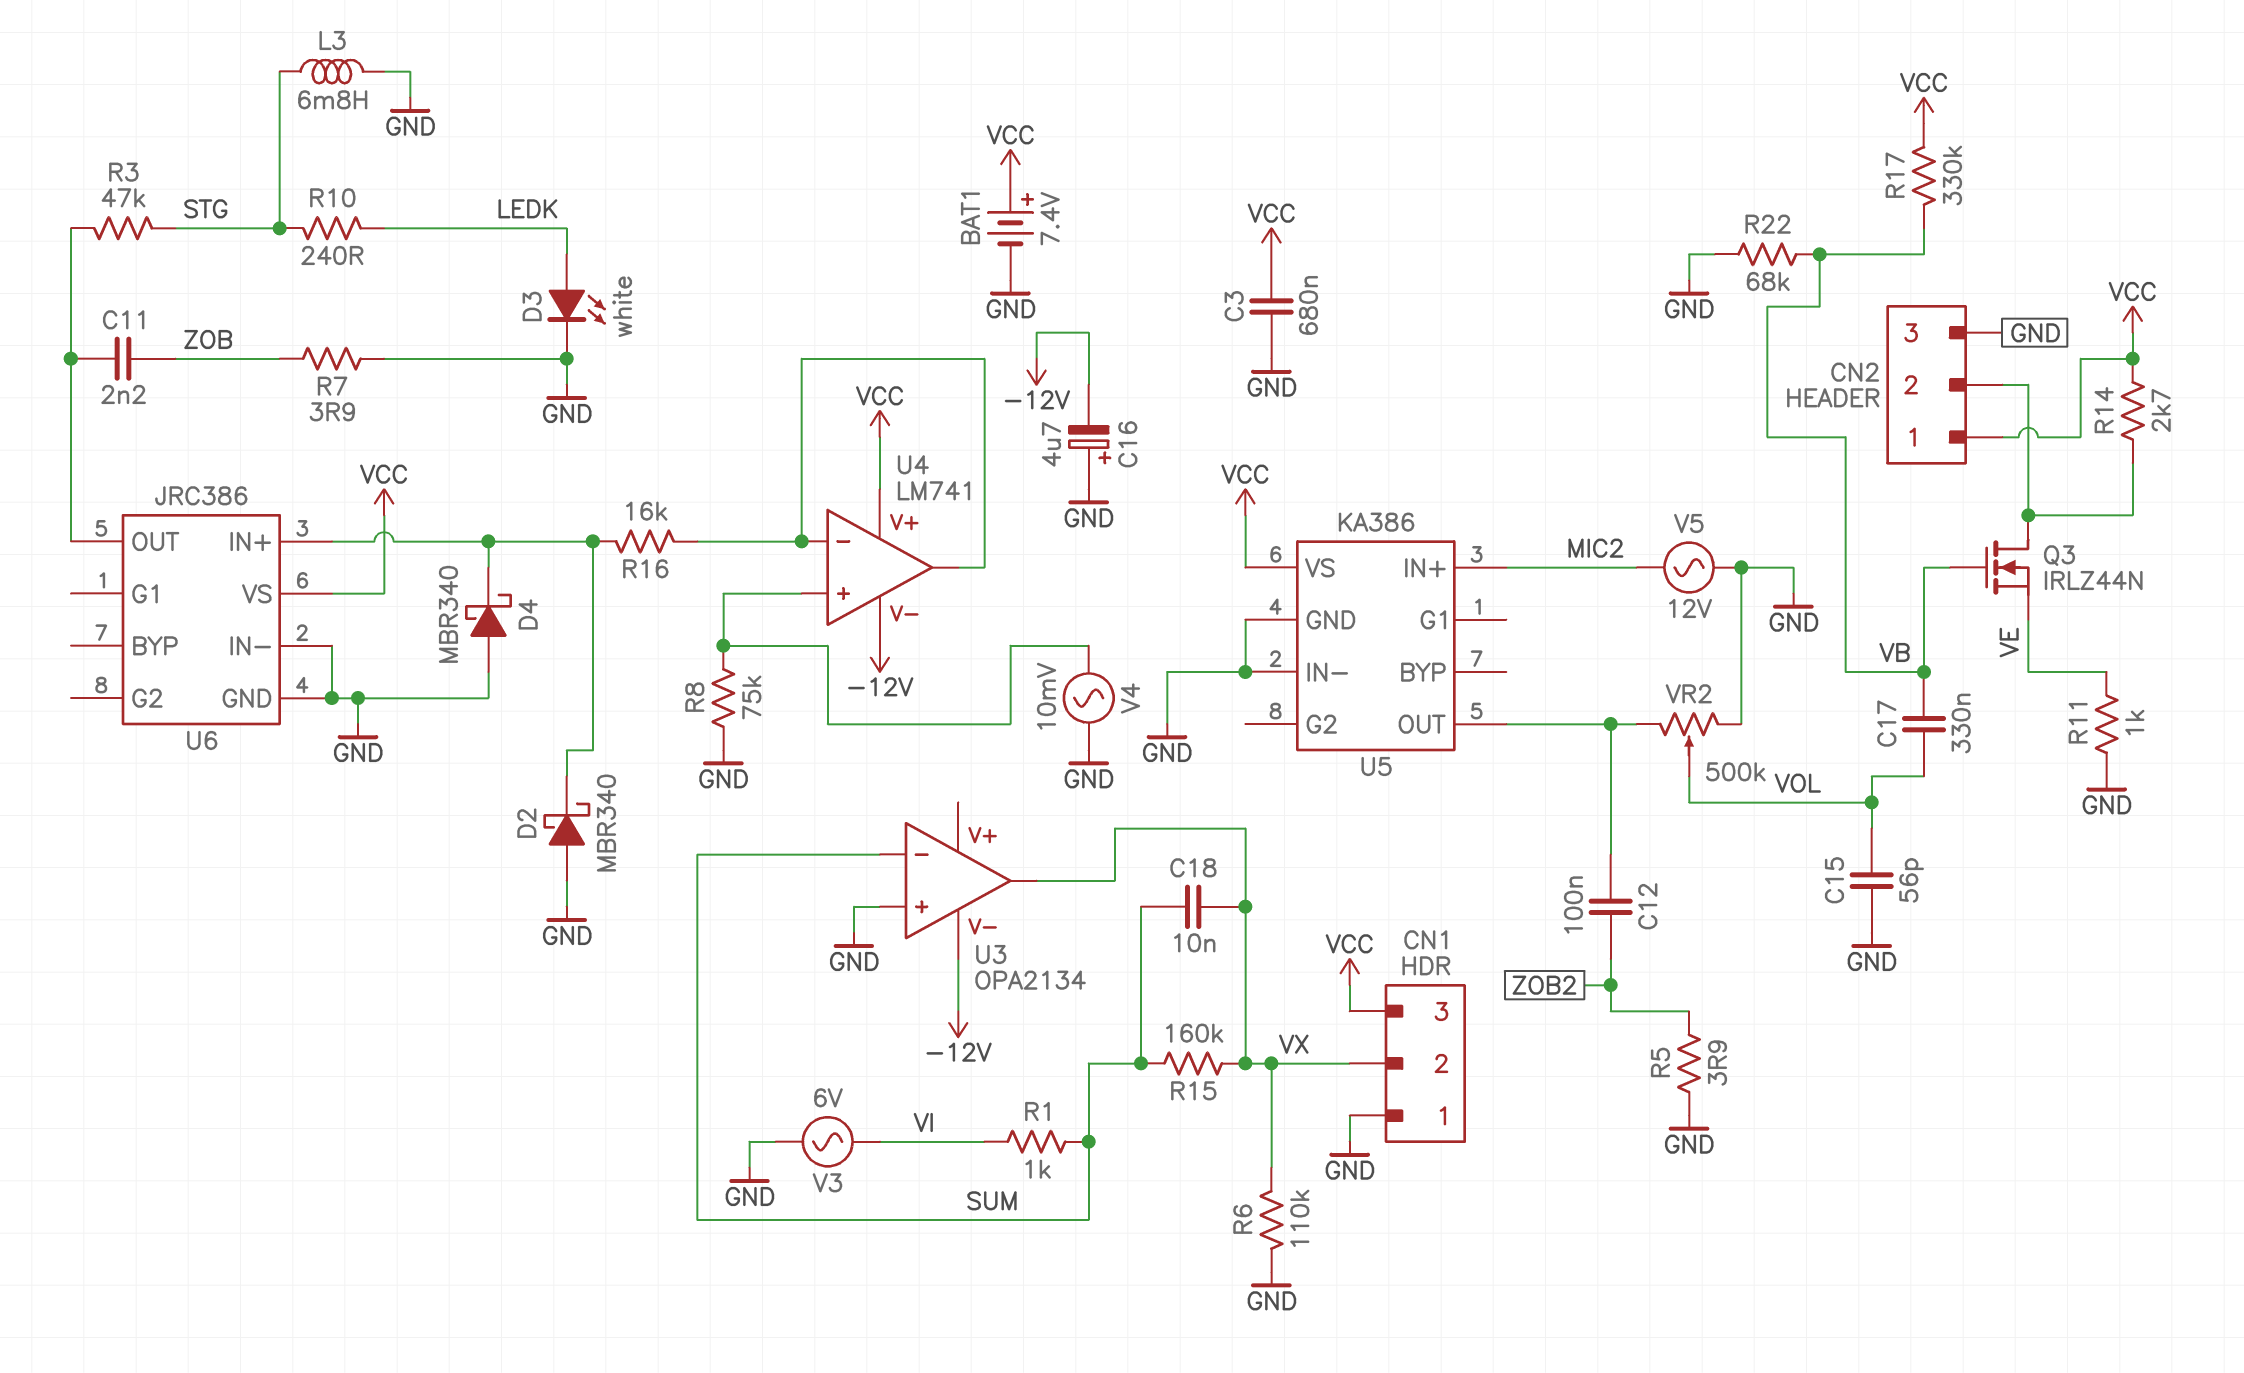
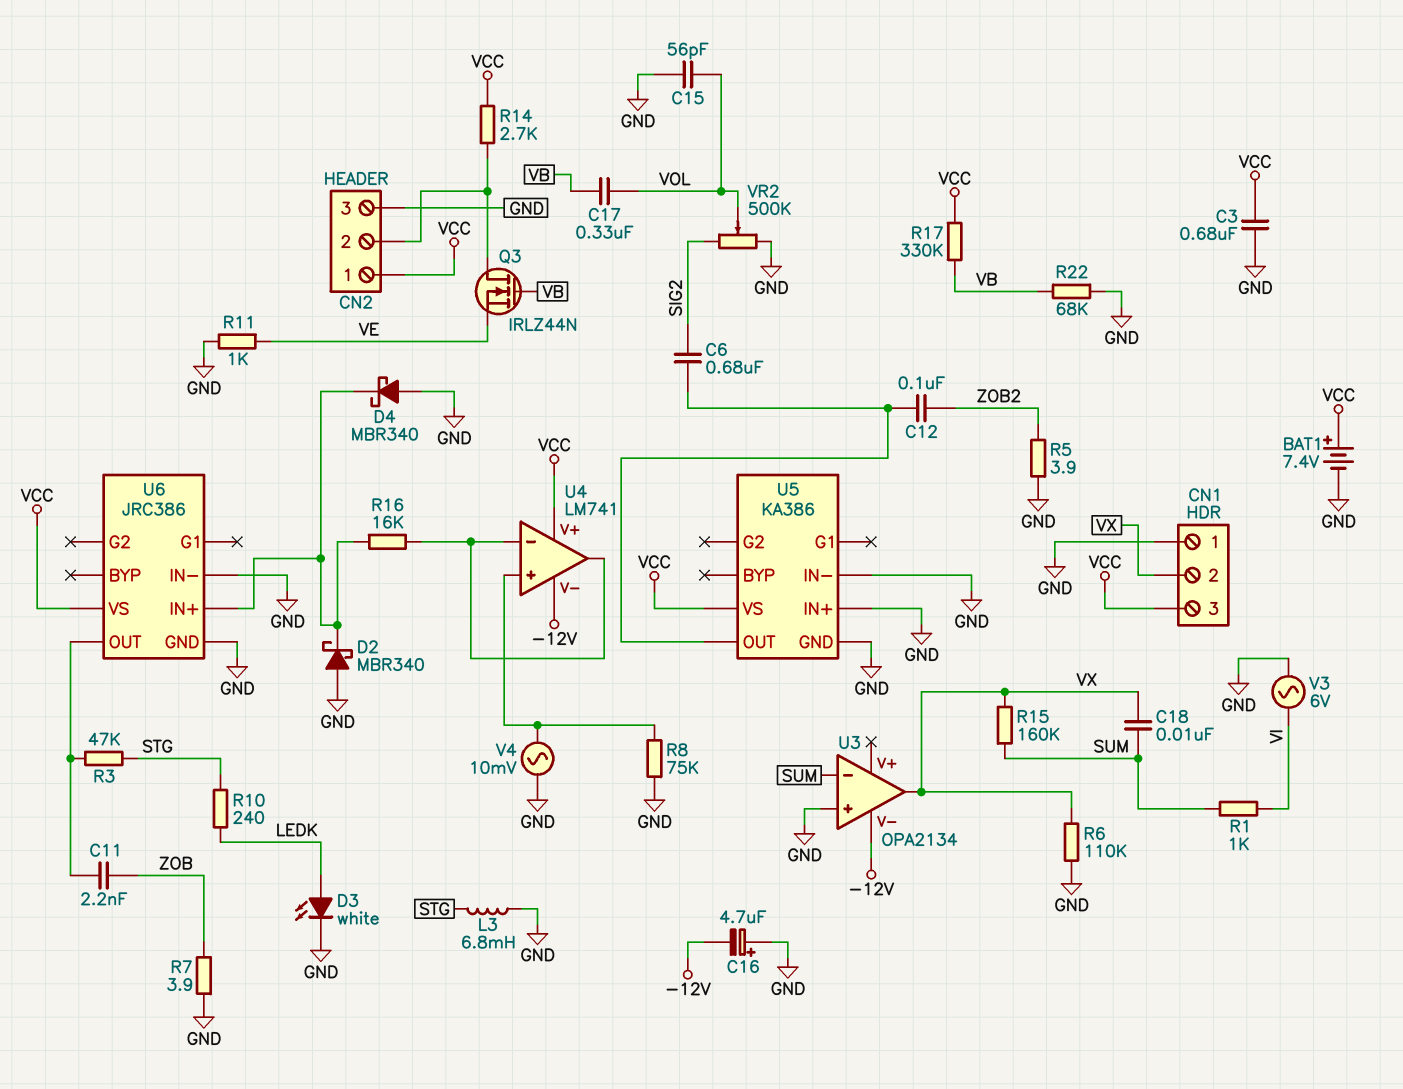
C6: none -> 680nF (SIG2, U5/OUT)
U5 pin IN+: MIC2 -> GND
V5: AC 12V (GND, MIC2) -> none
VR2: 500k (GND, U5/OUT, wiper VOL) -> 500k (GND, SIG2, wiper VOL)

